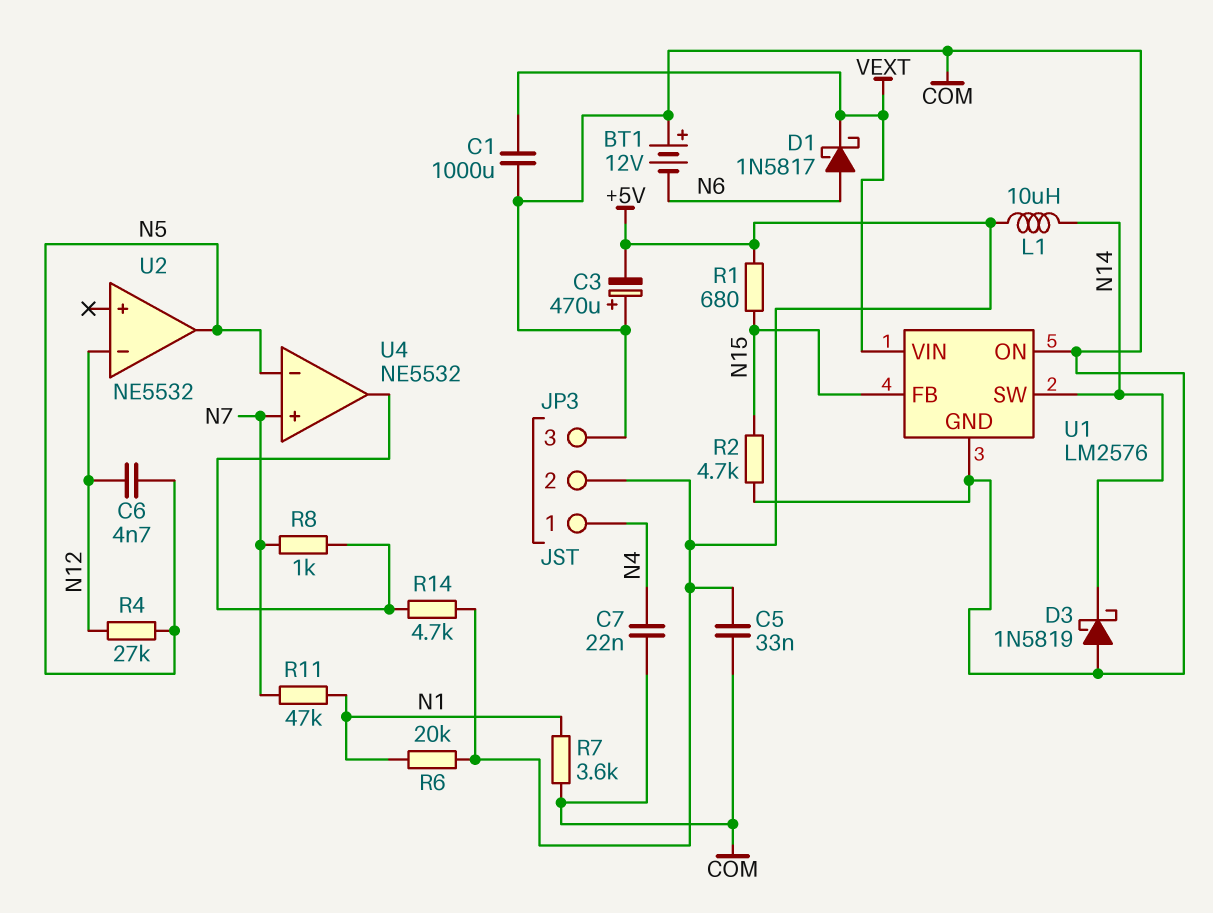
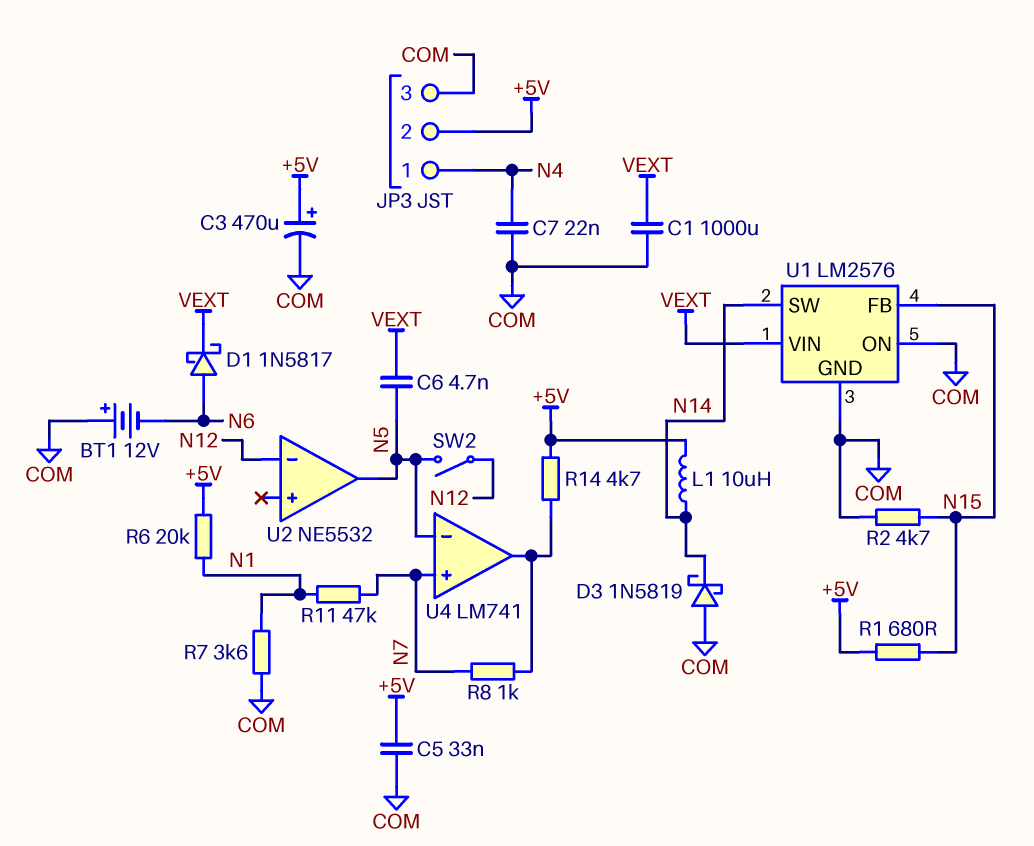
C3: 470uF (plus COM, minus +5V) -> 470uF (plus +5V, minus COM)
C6: 4.7nF (N5, N12) -> 4.7nF (N5, VEXT)
R4: 27k (N5, N12) -> none
SW2: none -> switch (N5, N12)
U4: NE5532 -> LM741

